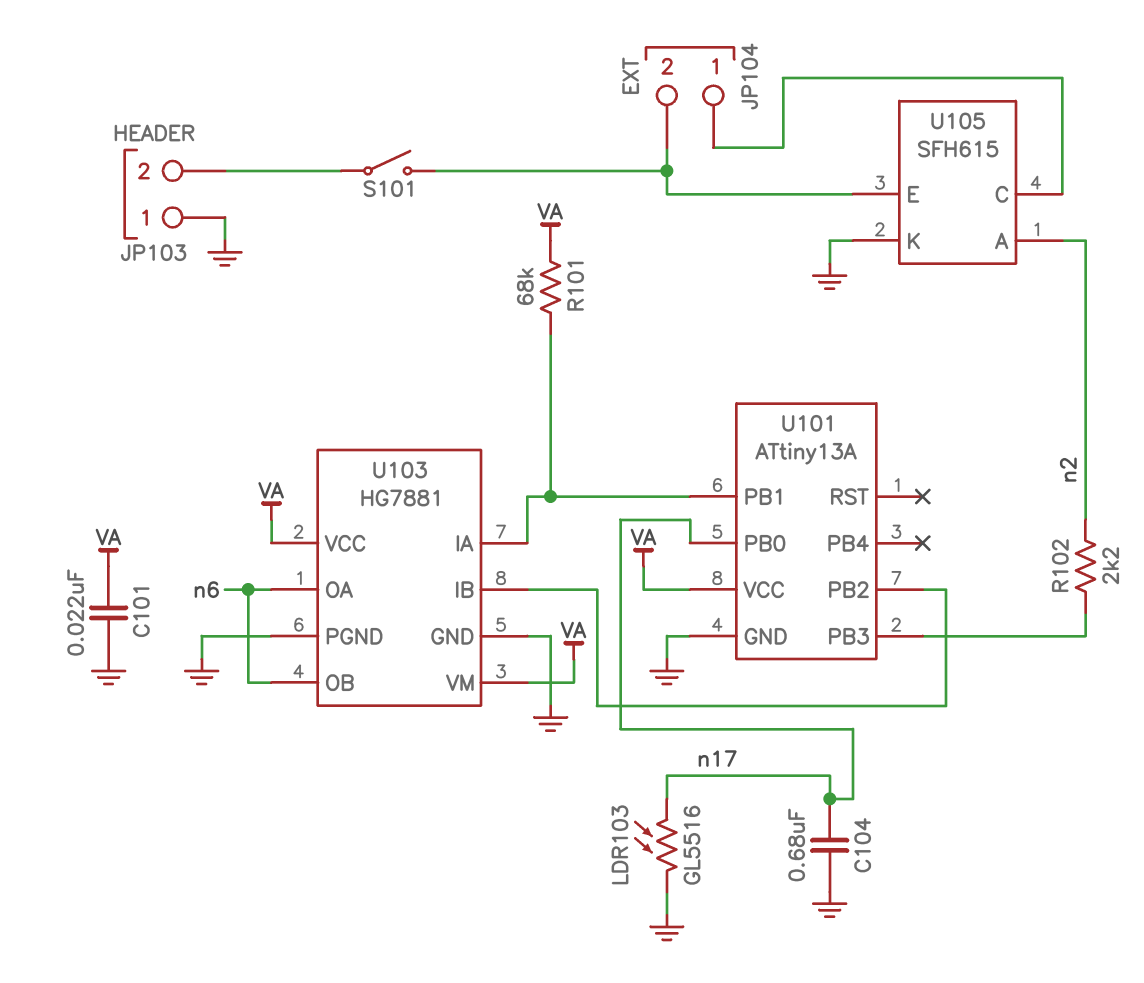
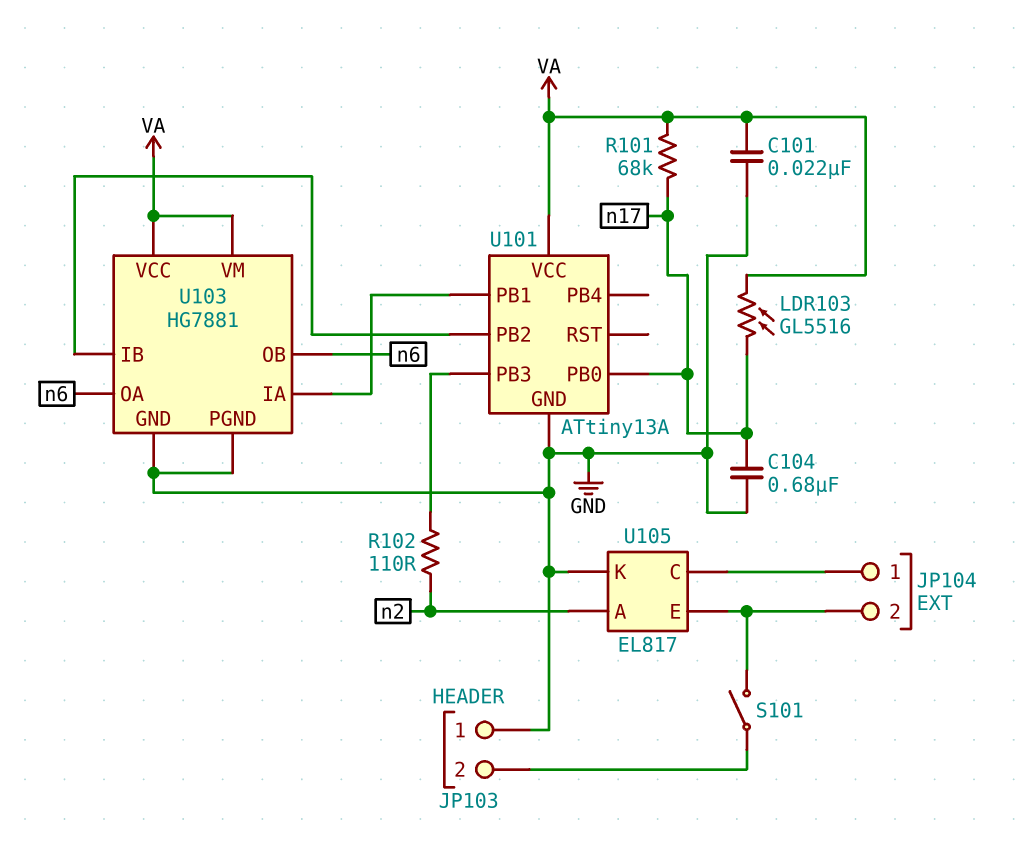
LDR103: GL5516 (GND, n17) -> GL5516 (VA, n17)
R101: 68k (U101/PB1, VA) -> 68k (VA, n17)
R102: 2.2k (U101/PB3, n2) -> 110 (U101/PB3, n2)
U105: SFH615 -> EL817

